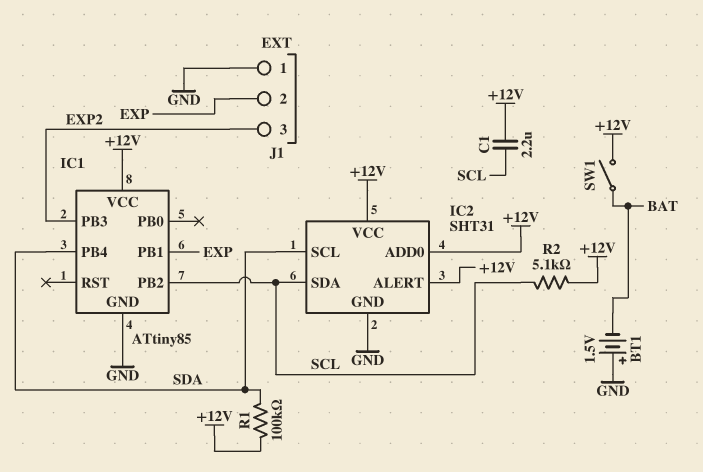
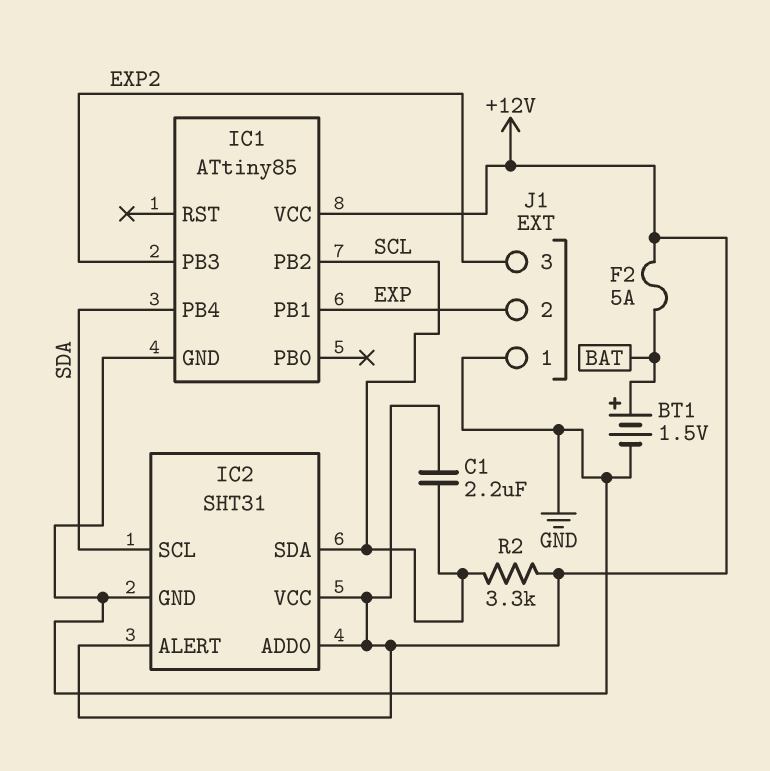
BT1: 1.5V (plus GND, minus BAT) -> 1.5V (plus BAT, minus GND)
F2: none -> 5A (+12V, BAT)
R1: 100k (+12V, SDA) -> none
R2: 5.1k (+12V, SCL) -> 3.3k (+12V, SCL)
SW1: switch (+12V, BAT) -> none

